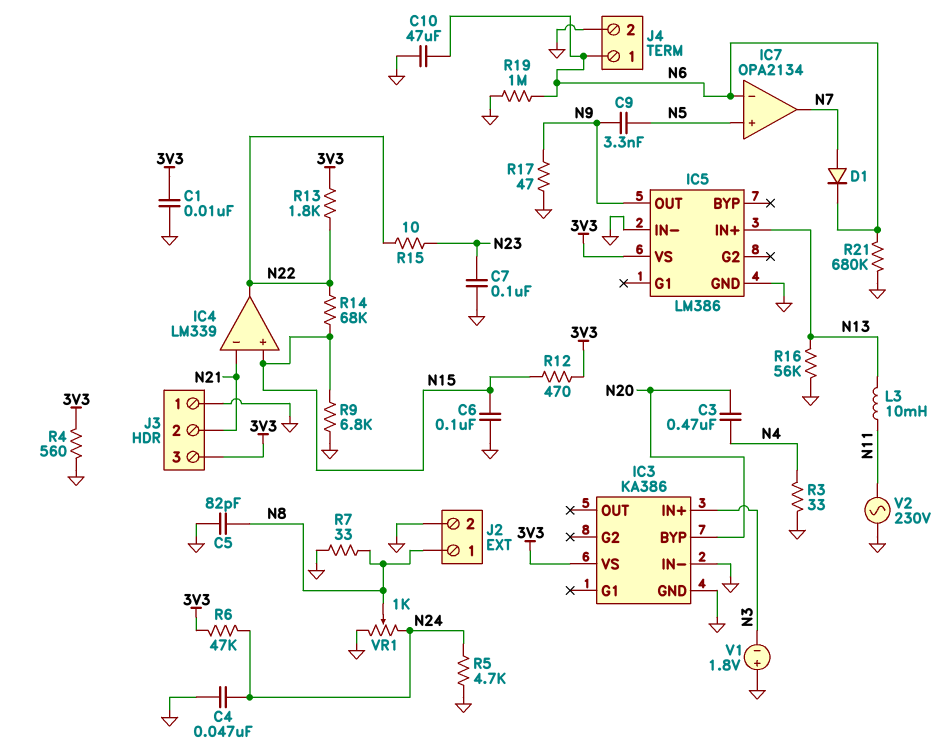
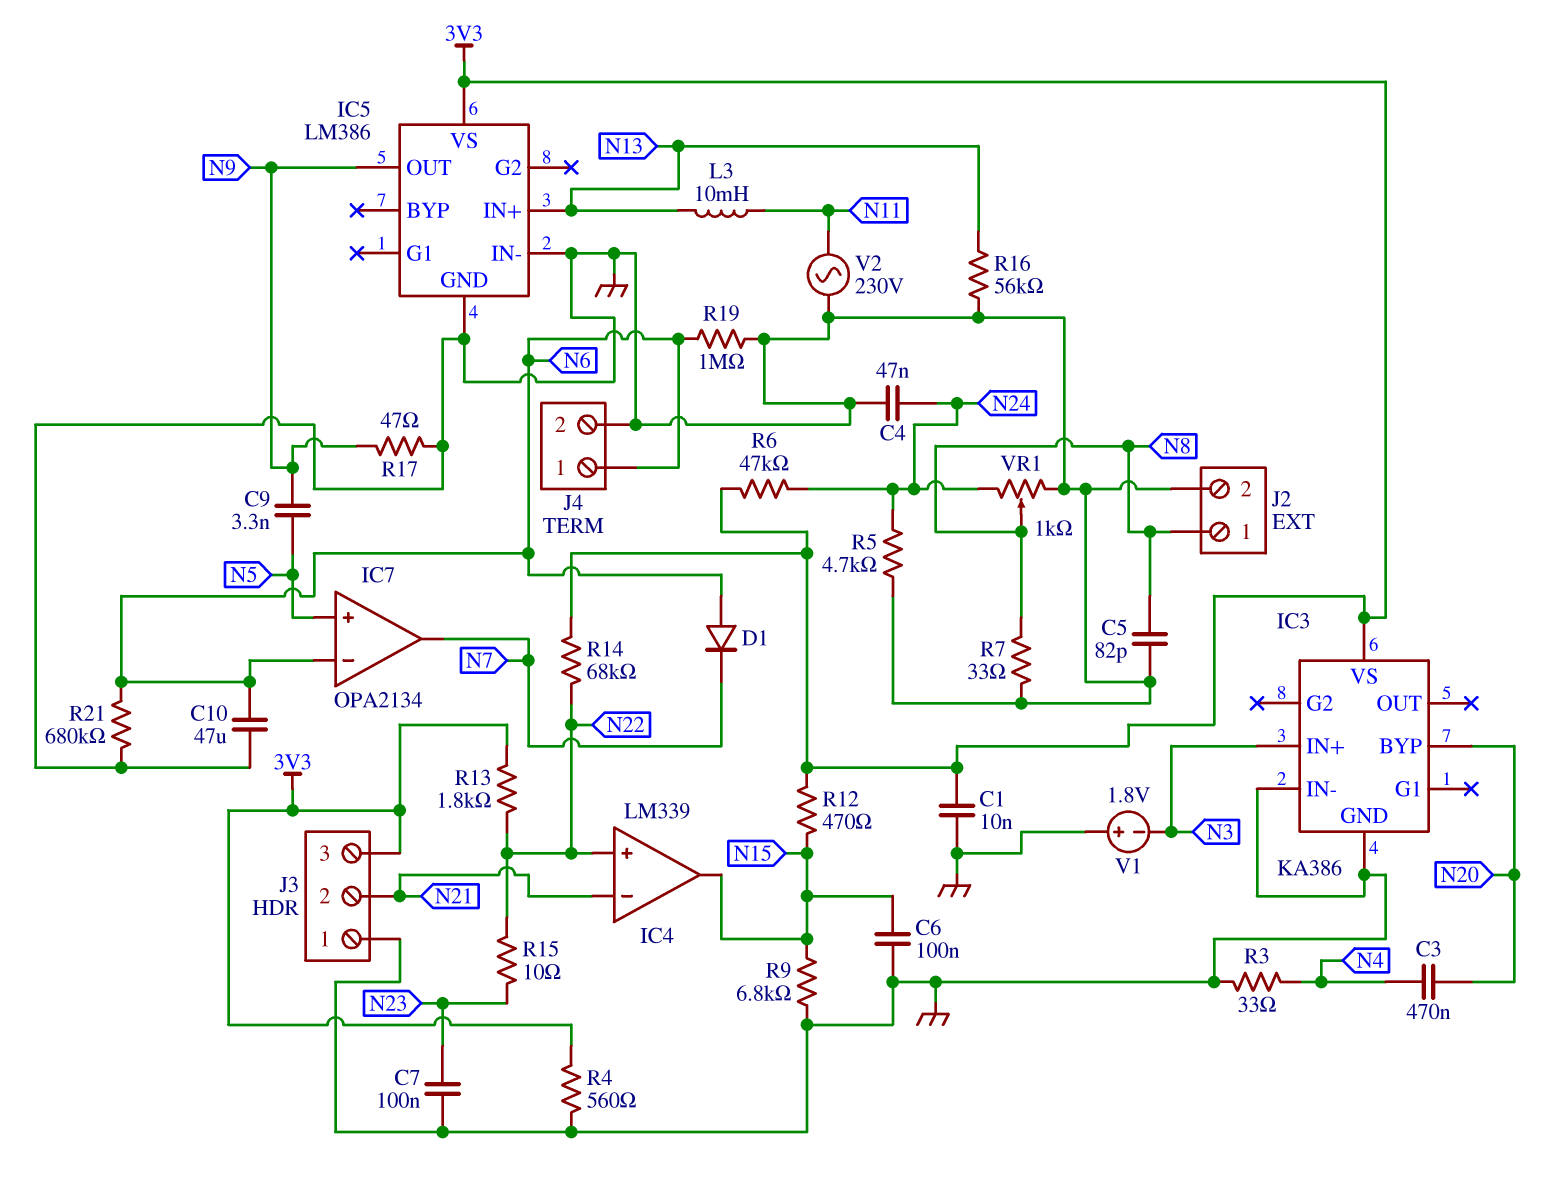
D1: diode (A N7, K N6) -> diode (A N6, K N7)
IC4 pin in+: N15 -> N22
IC4 pin out: N22 -> N15
R14: 68k (N15, N22) -> 68k (3V3, N22)

